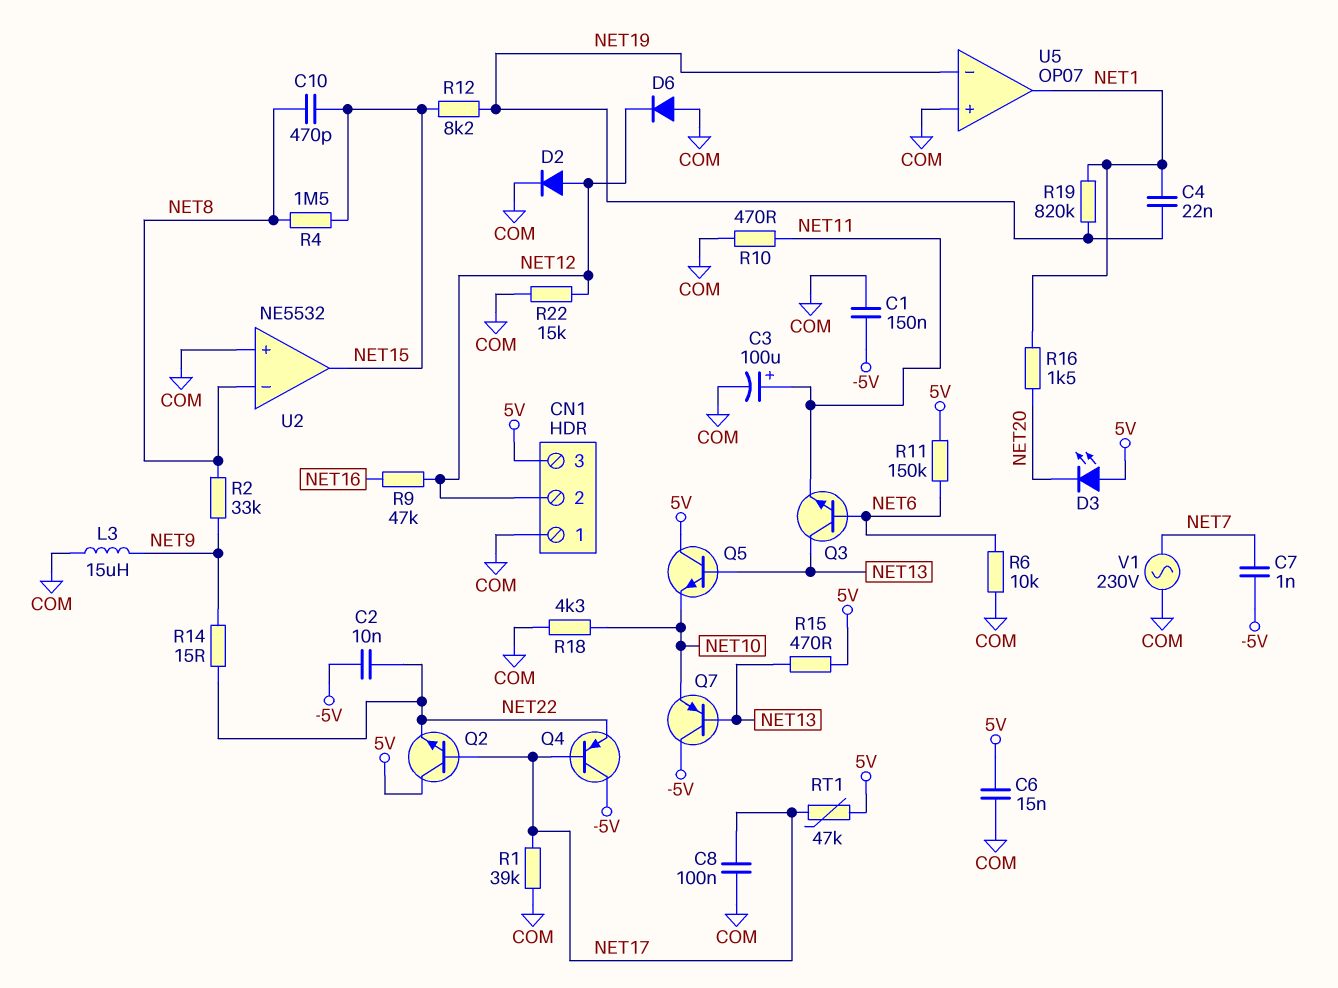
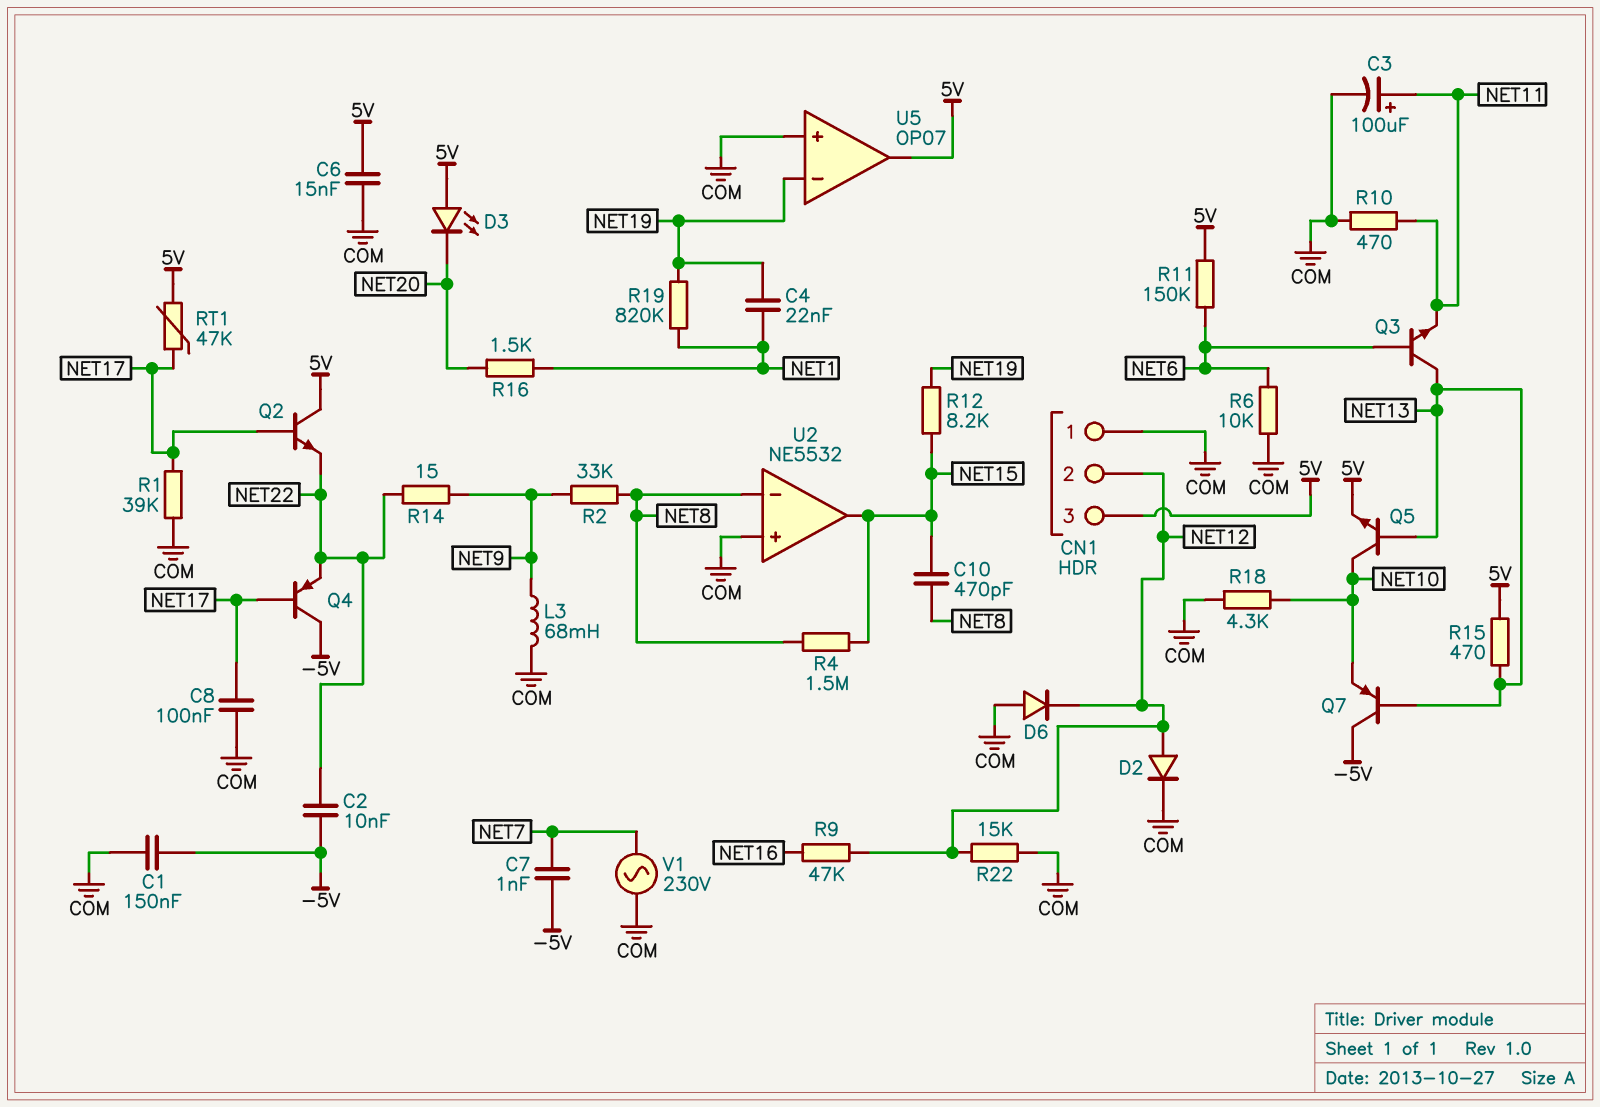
L3: 15uH (COM, NET9) -> 68mH (COM, NET9)
Q5: NPN (B NET13, C 5V, E NET10) -> NPN (B NET13, C NET10, E 5V)
U5 pin out: NET1 -> 5V

